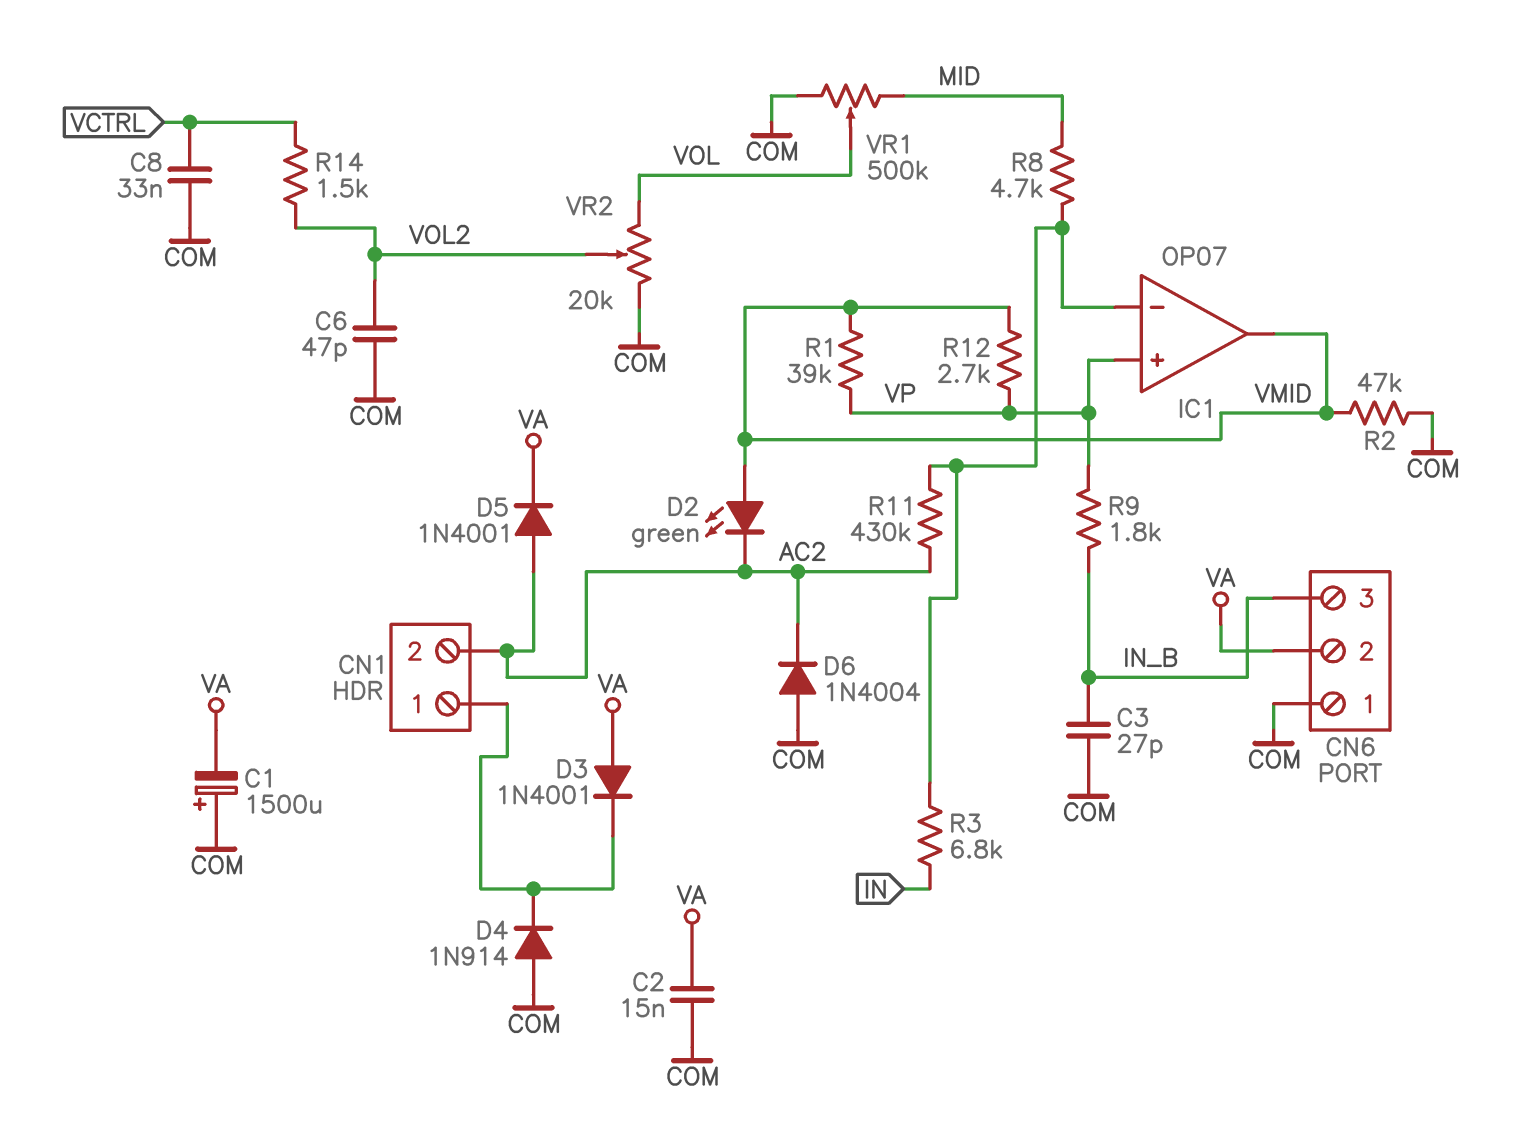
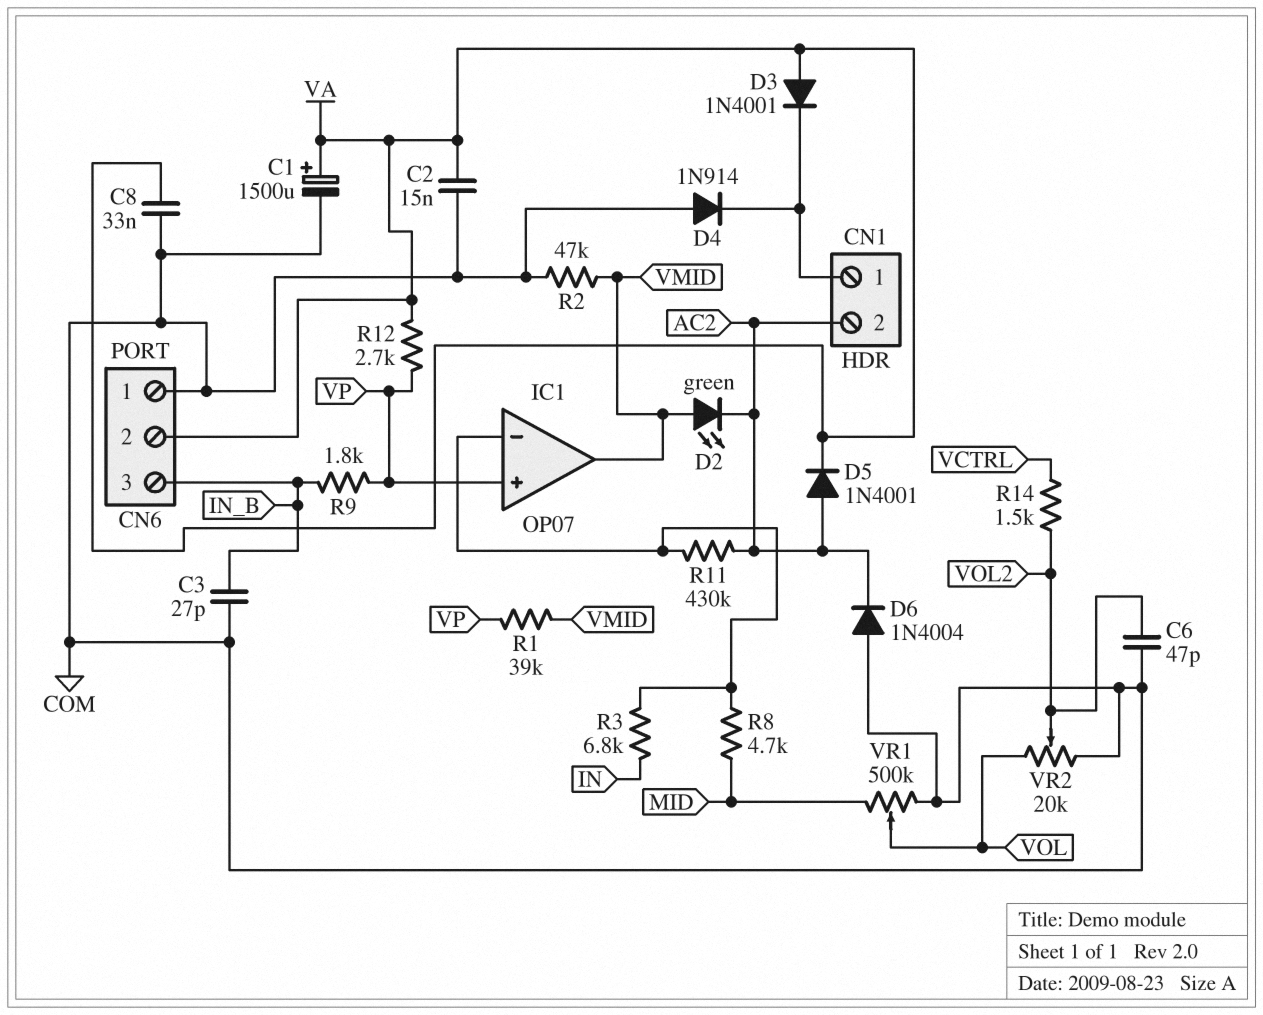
C1: 1500uF (plus COM, minus VA) -> 1500uF (plus VA, minus COM)
C8: 33nF (COM, VCTRL) -> 33nF (COM, VA)
R12: 2.7k (VMID, VP) -> 2.7k (VA, VP)

